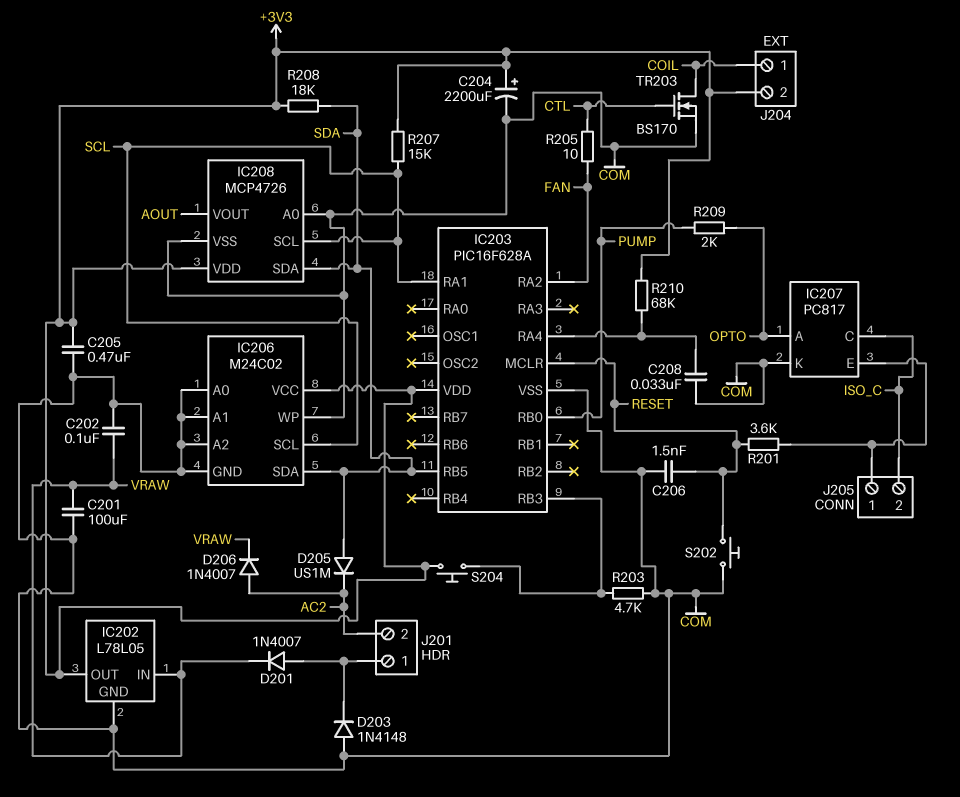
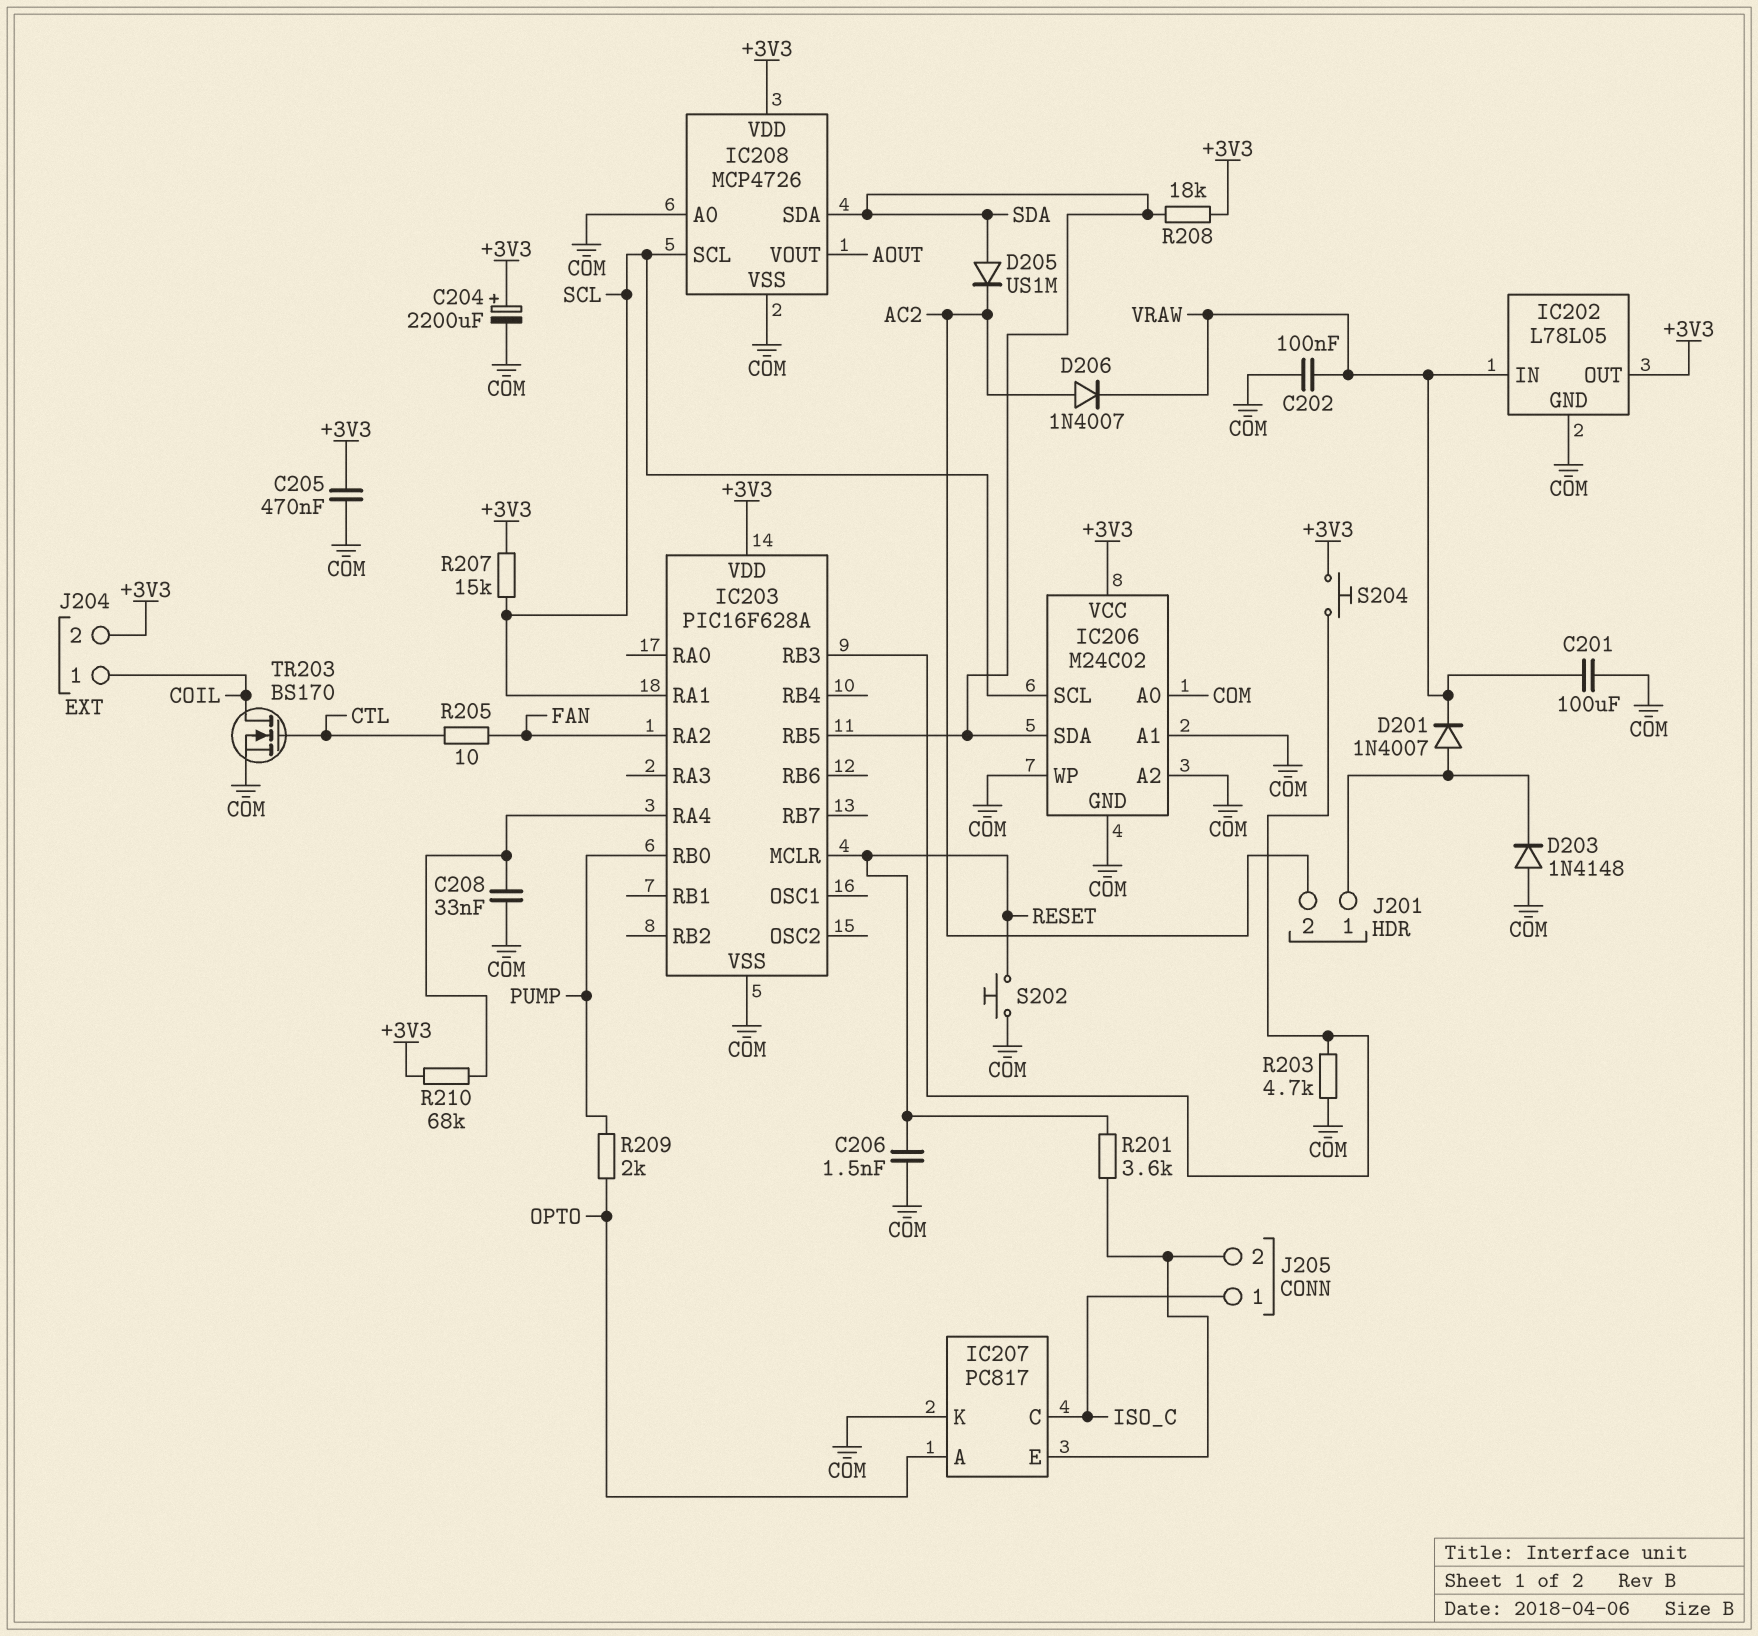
J205 pin 1: IC207/E -> ISO_C
J205 pin 2: ISO_C -> IC207/E

